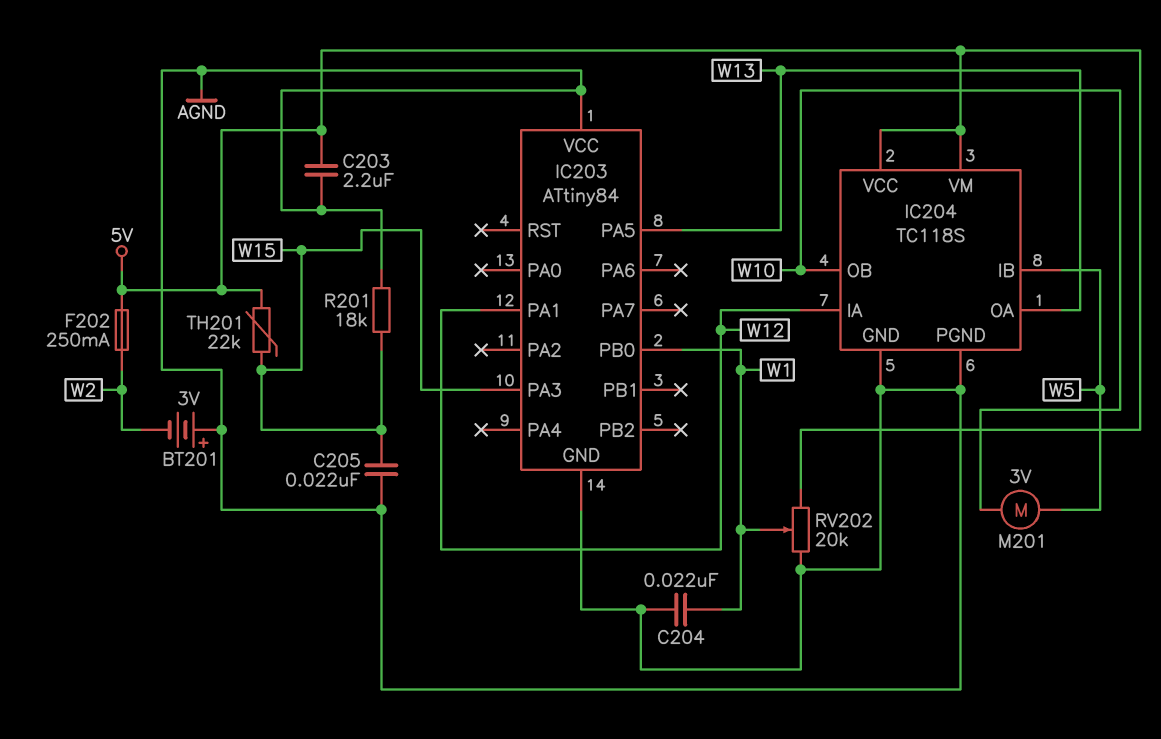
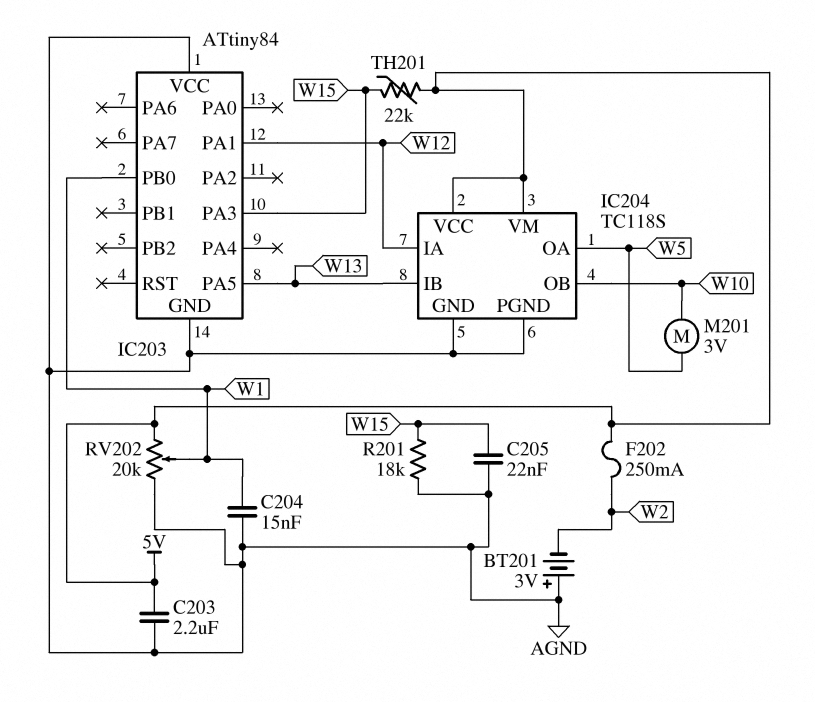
C204: 22nF (AGND, W1) -> 15nF (AGND, W1)
IC204 pin IB: W5 -> W13
IC204 pin OA: W13 -> W5

